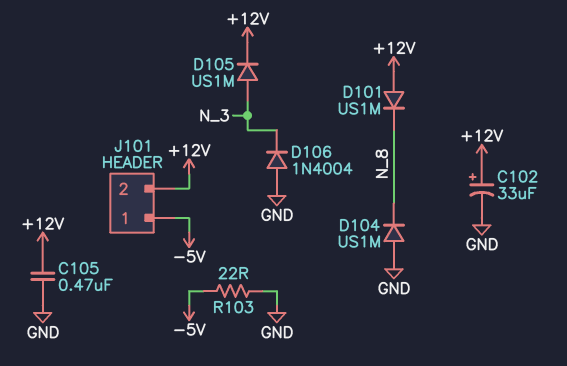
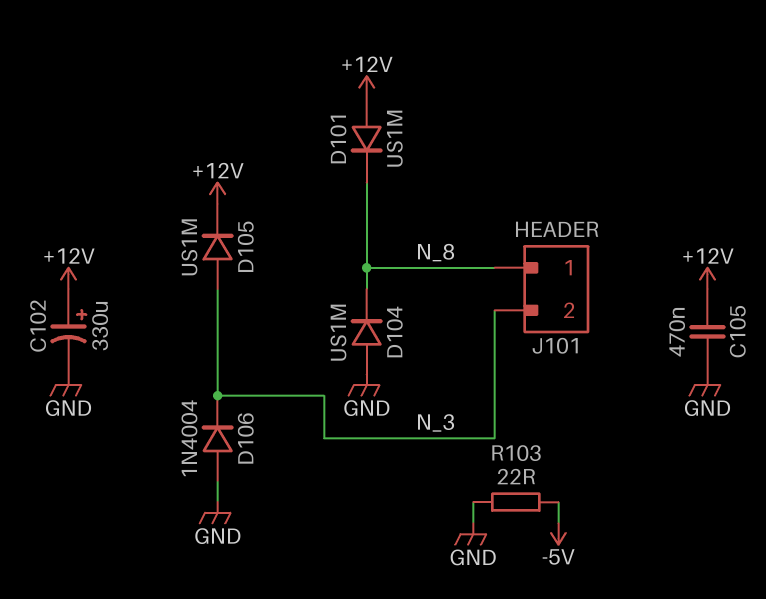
C102: 33uF (plus +12V, minus GND) -> 330uF (plus +12V, minus GND)
J101 pin 1: -5V -> N_8
J101 pin 2: +12V -> N_3

